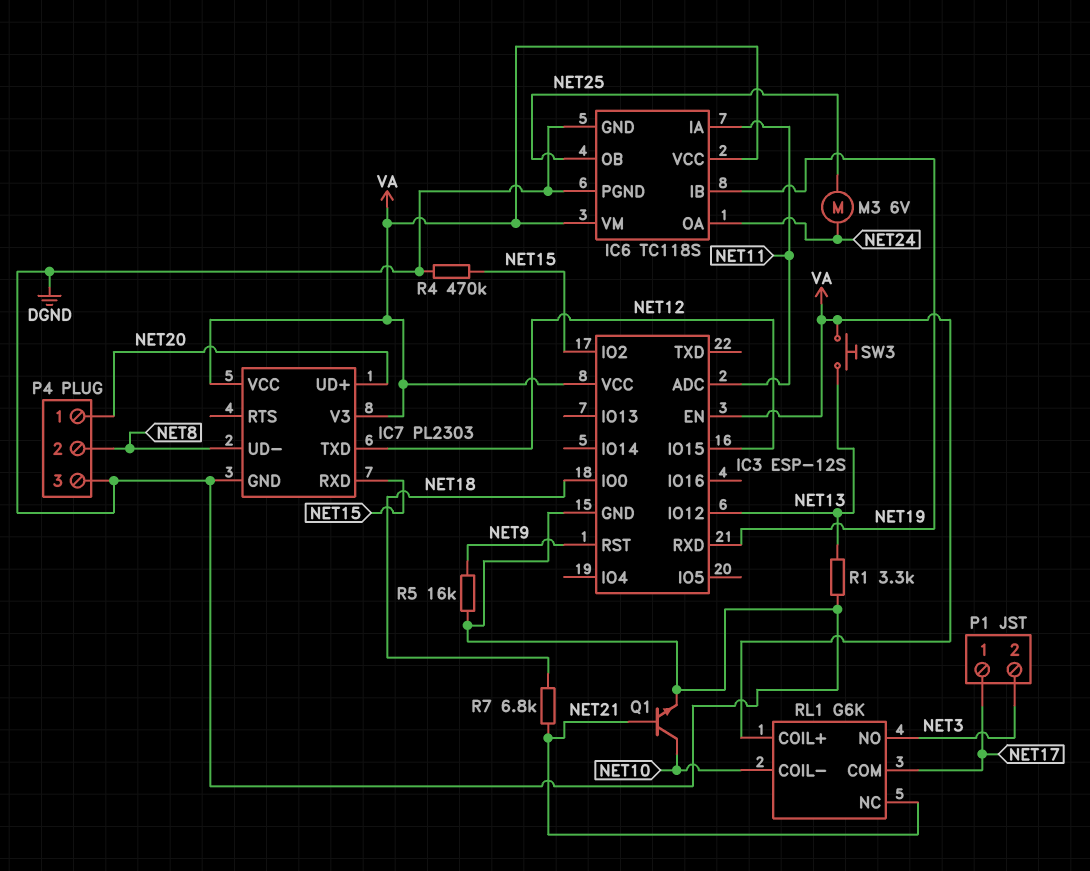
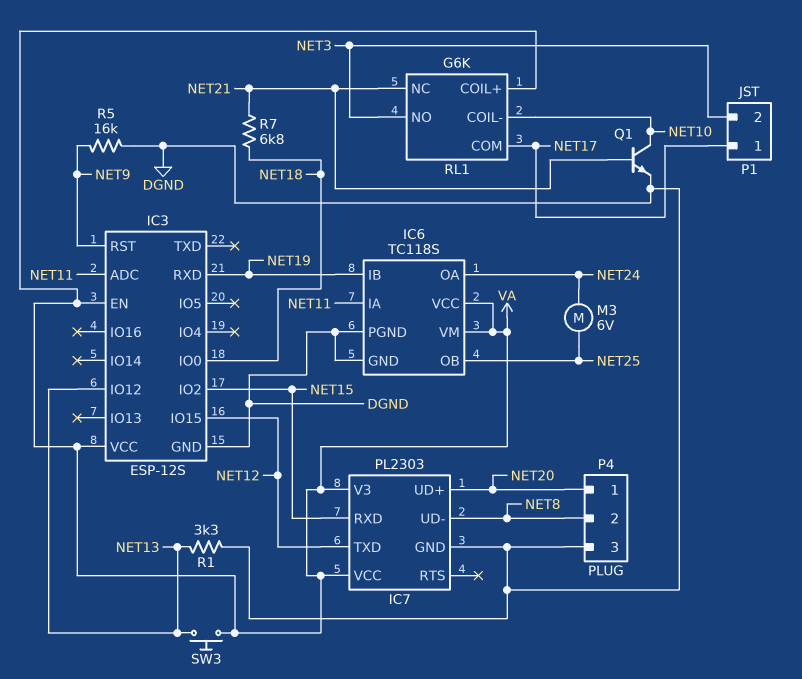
R4: 470k (DGND, NET15) -> none

